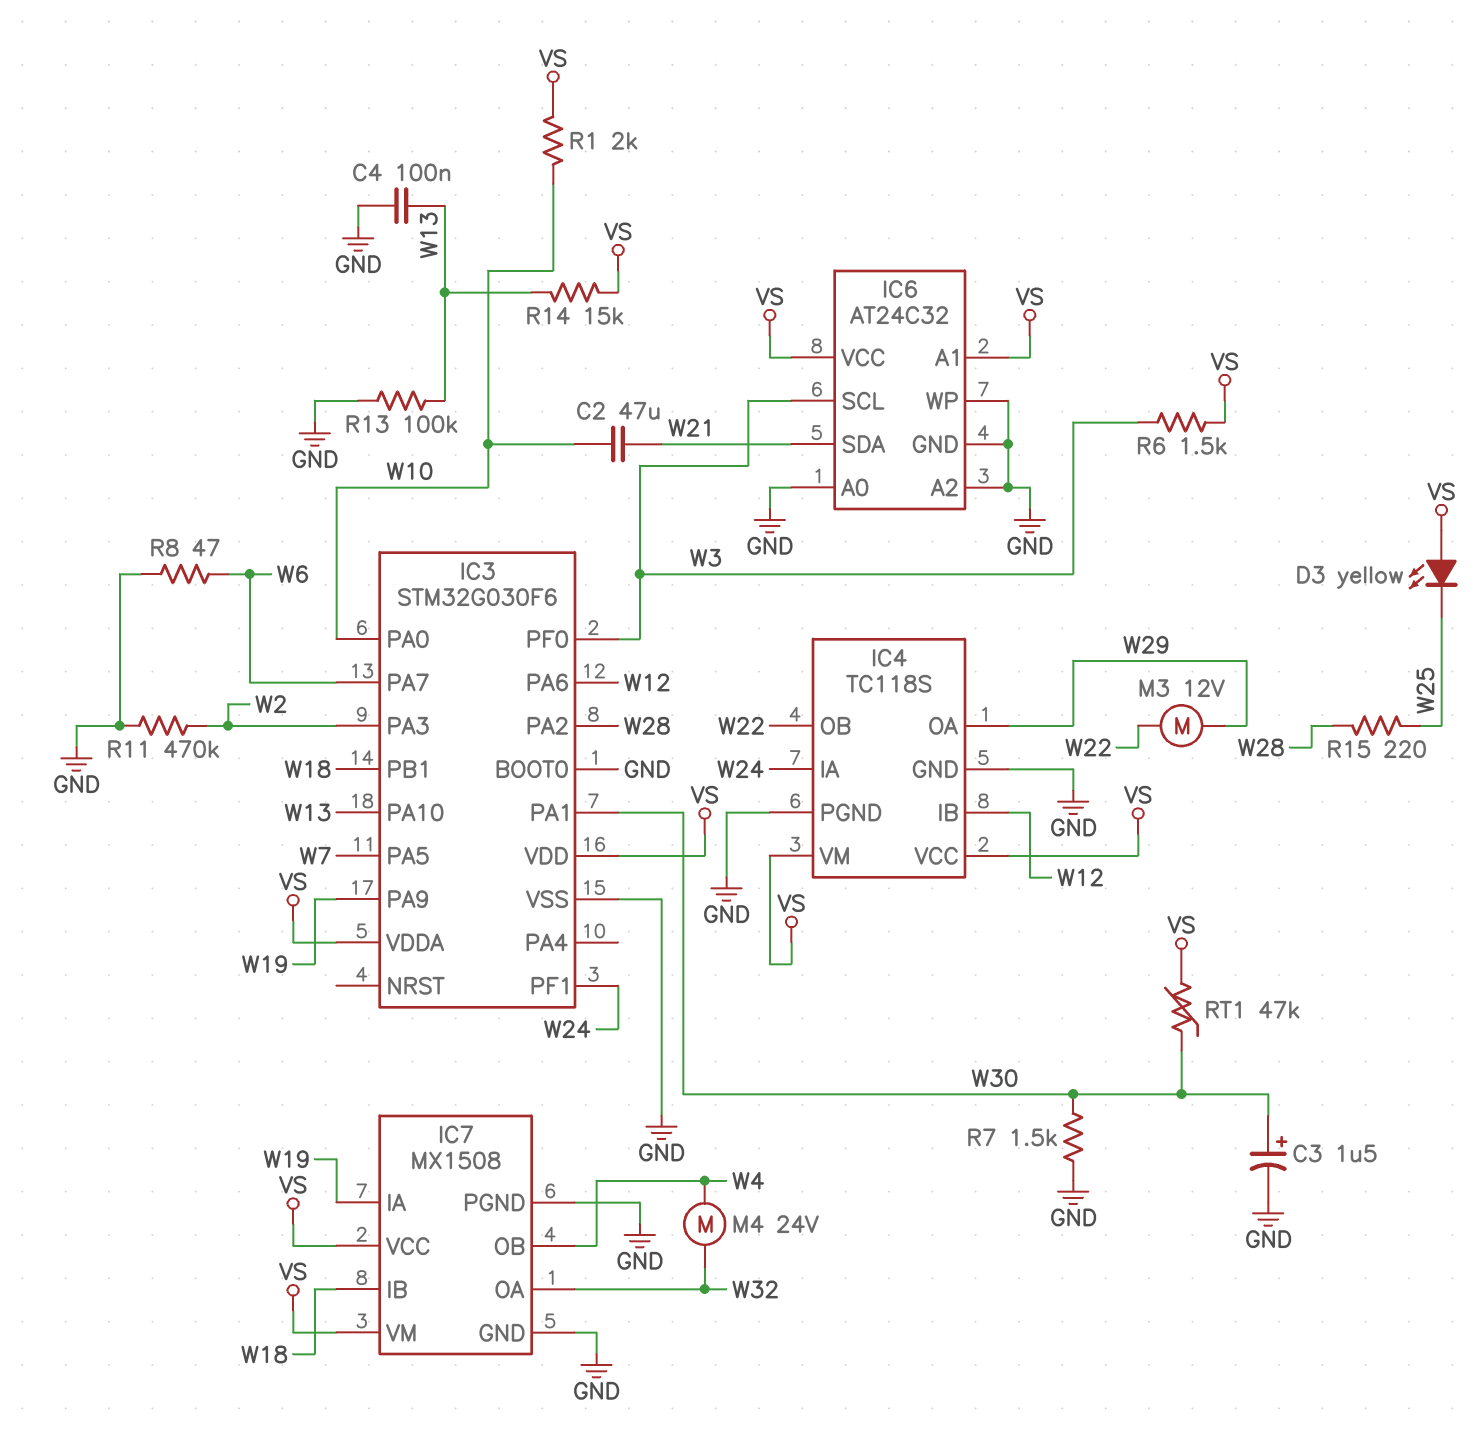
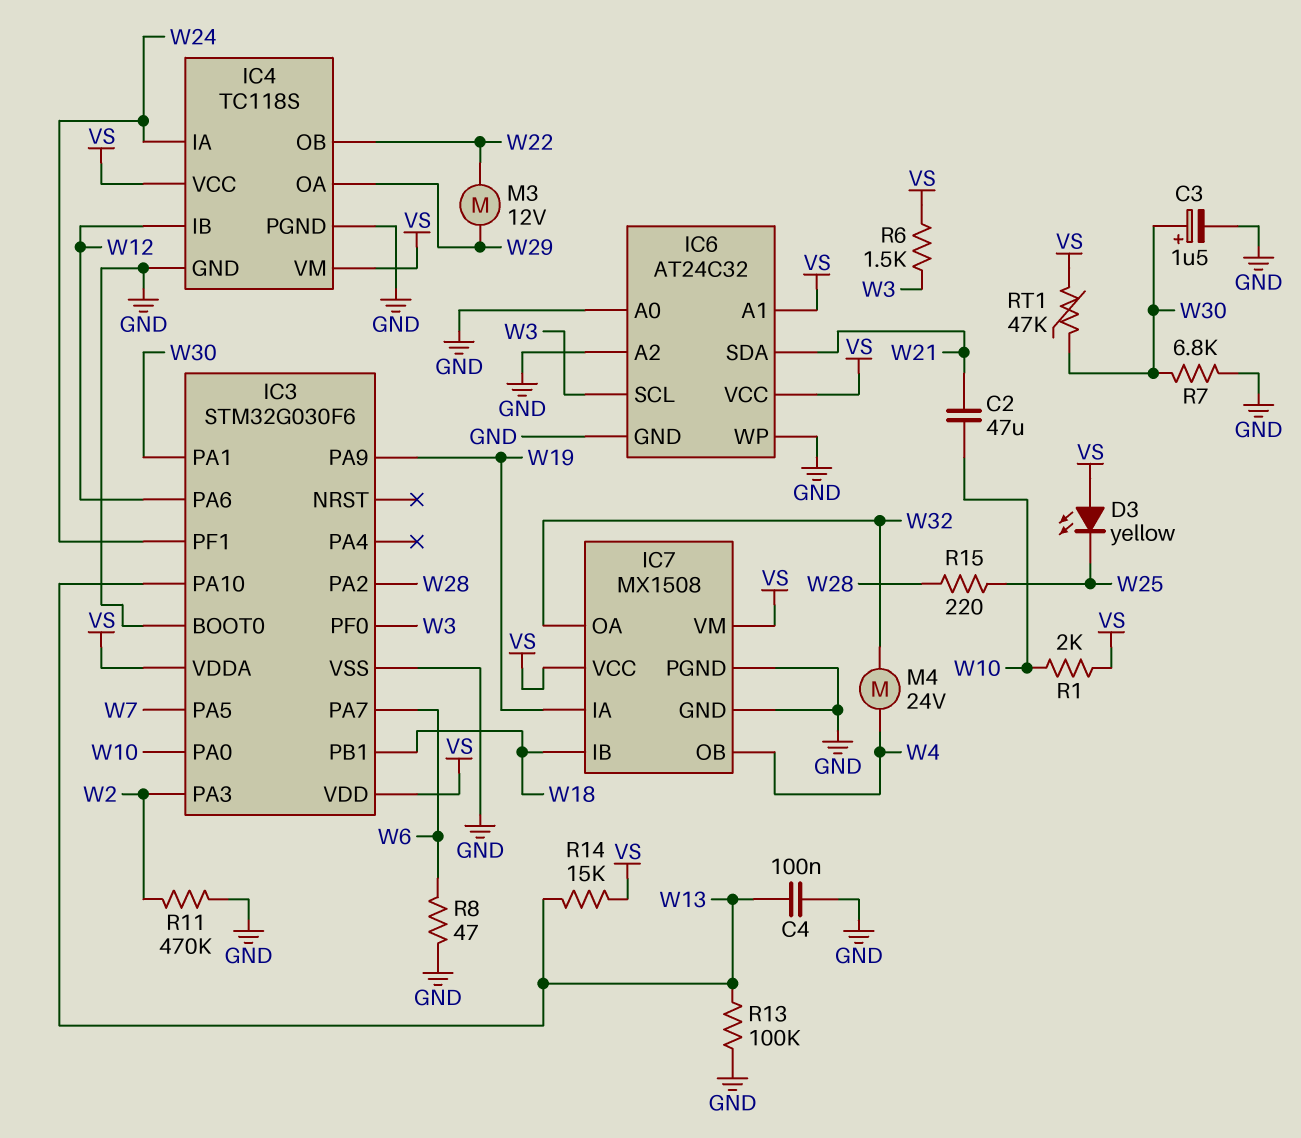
R7: 1.5k (GND, W30) -> 6.8k (GND, W30)

